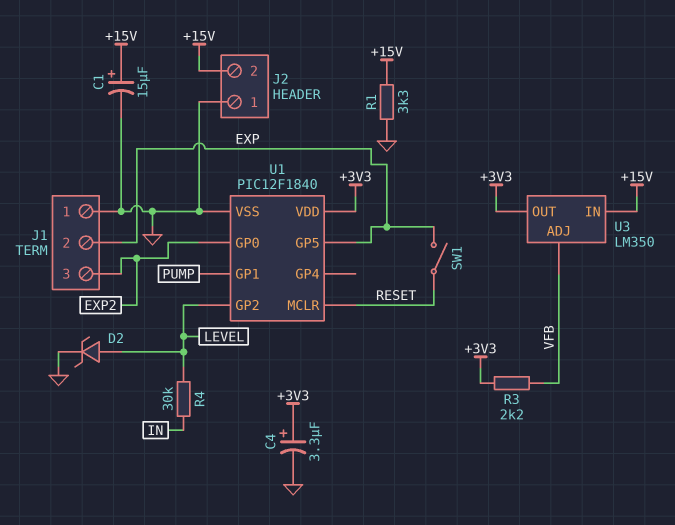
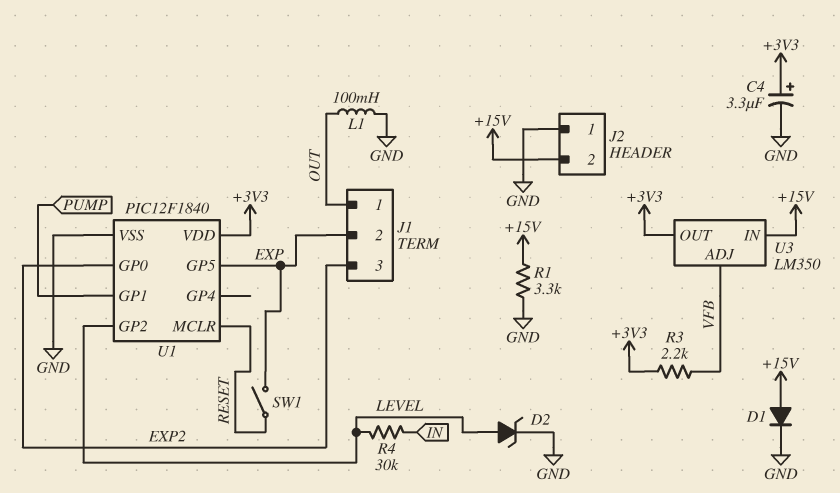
C1: 15uF (plus +15V, minus GND) -> none
D1: none -> diode (A +15V, K GND)
J1 pin 1: GND -> OUT
L1: none -> 100mH (GND, OUT)

